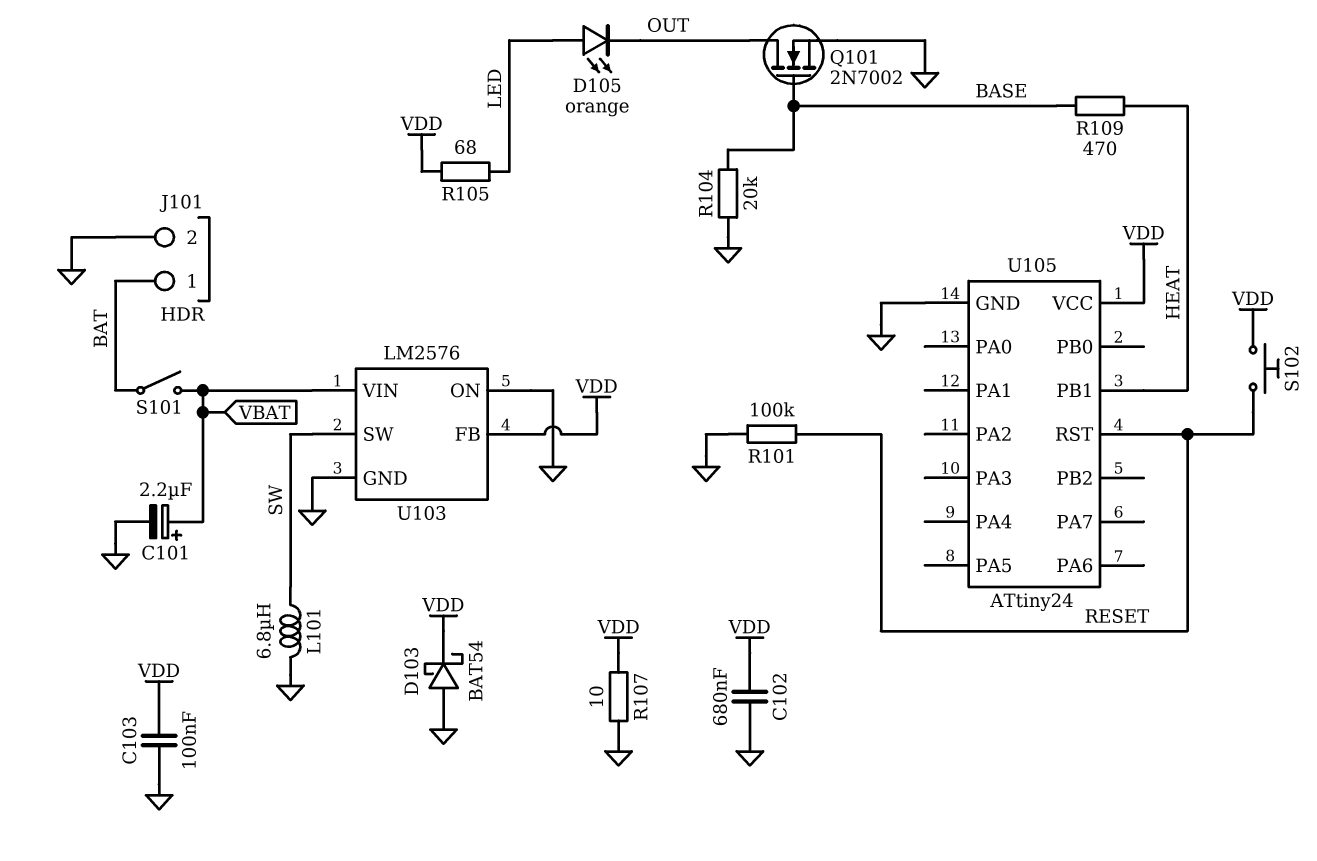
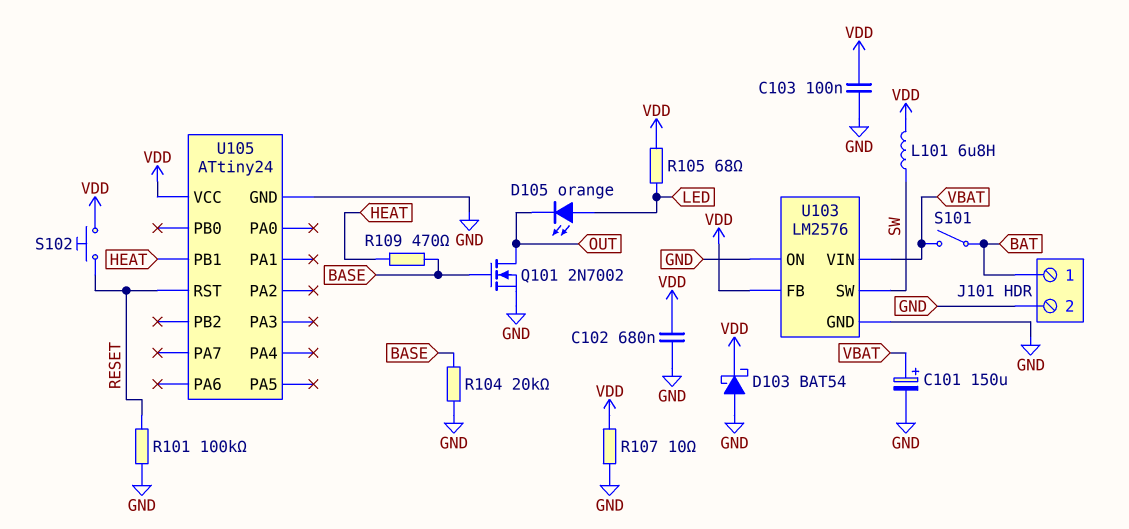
C101: 2.2uF (plus VBAT, minus GND) -> 150uF (plus VBAT, minus GND)
L101: 6.8uH (GND, SW) -> 6.8uH (SW, VDD)

